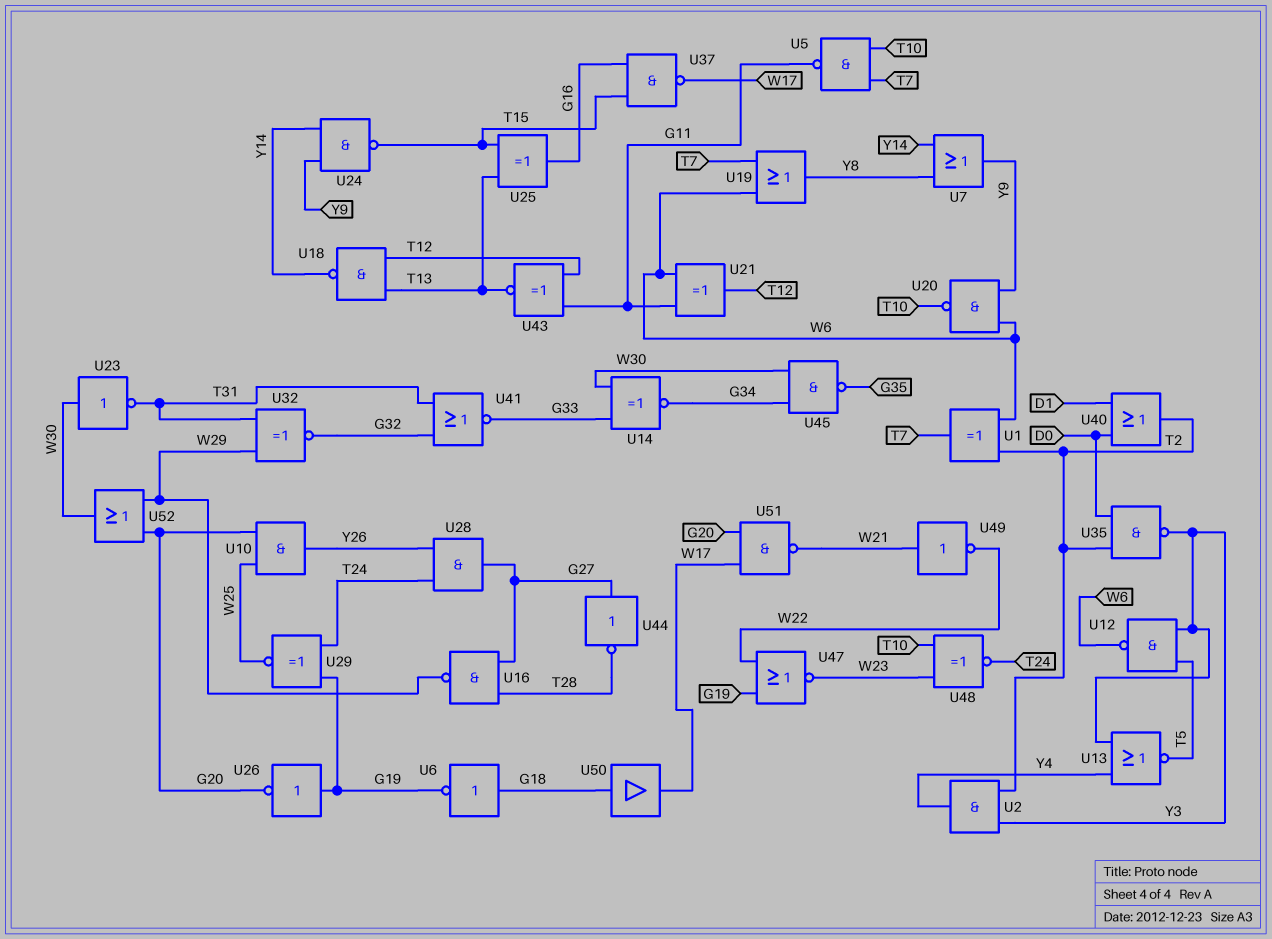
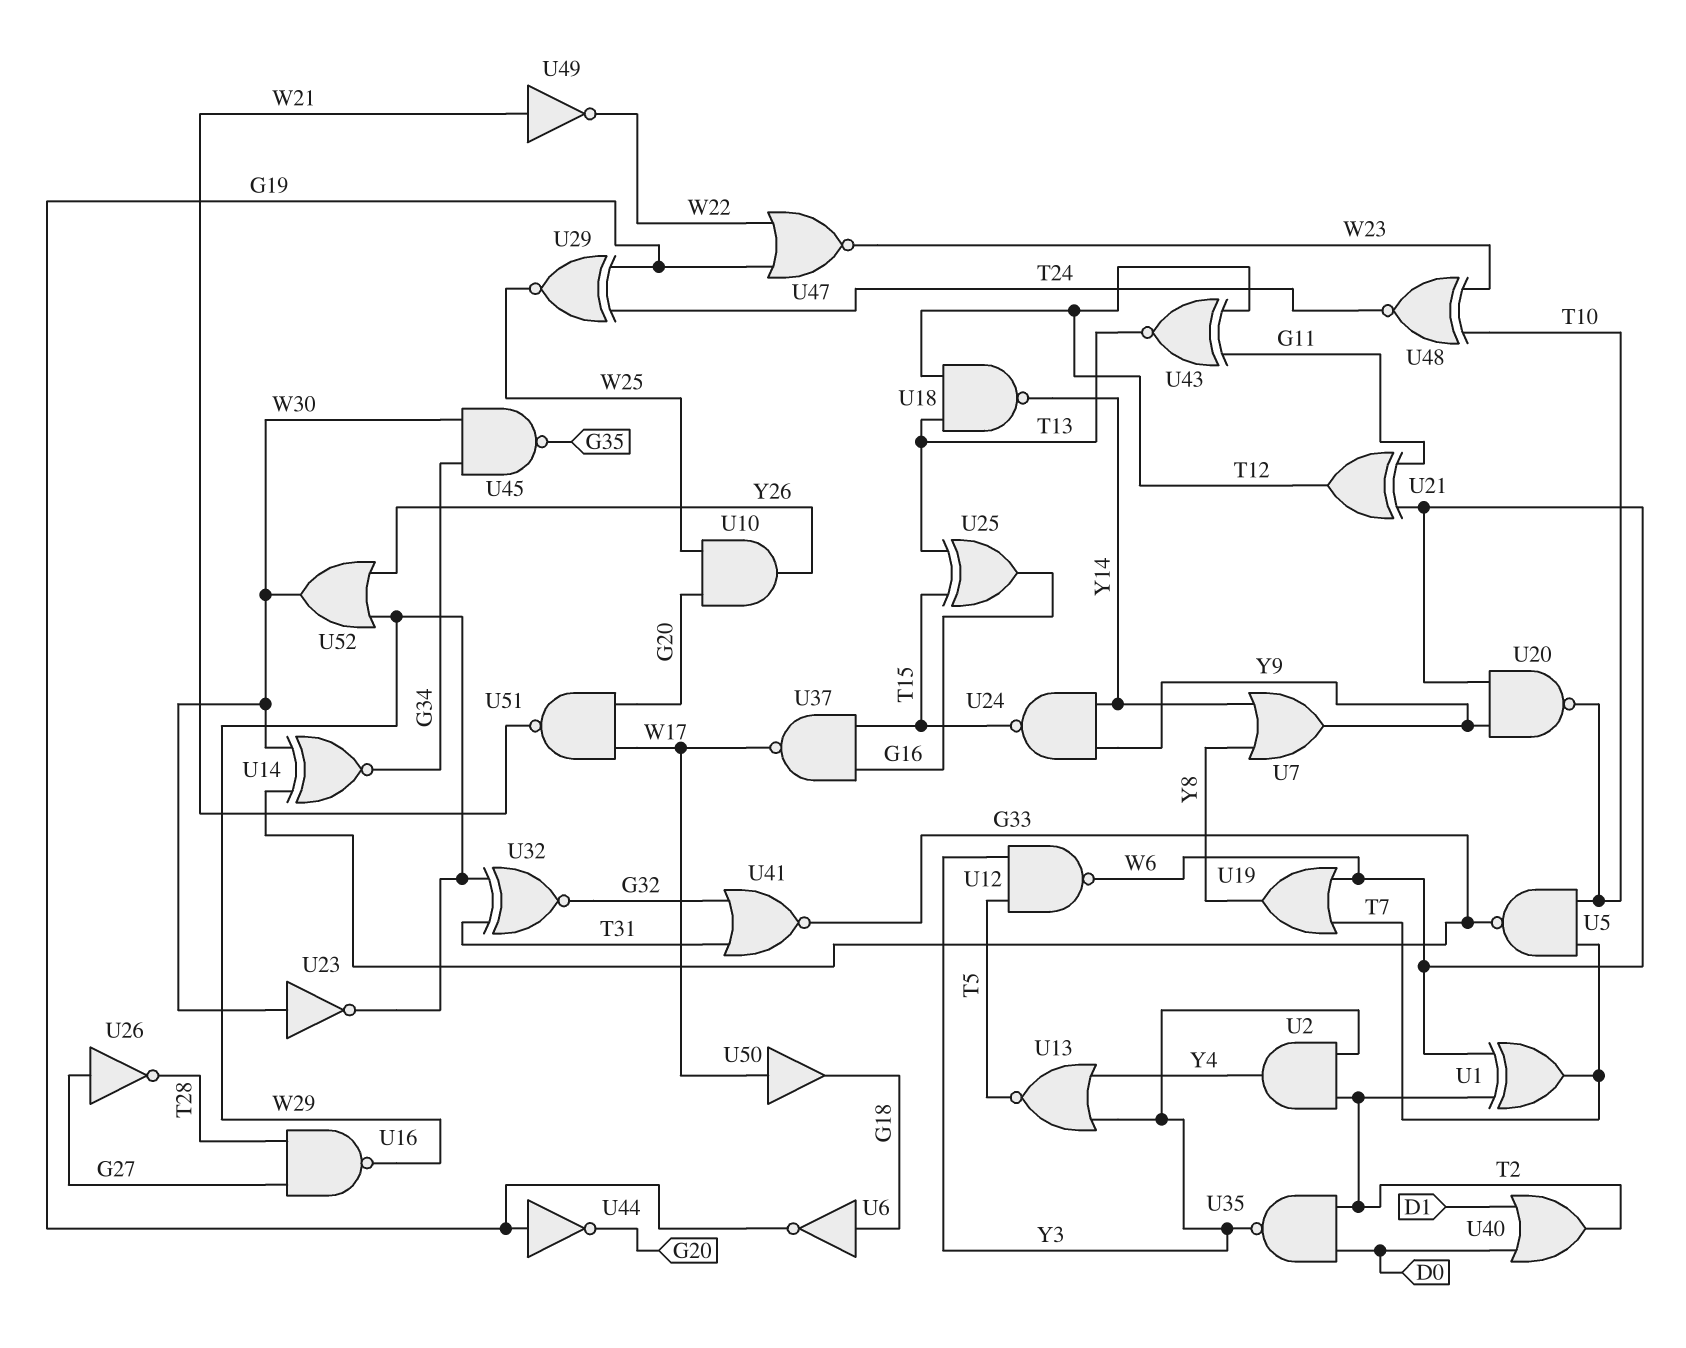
U5: NAND (in T7, in T10, out G11) -> NAND (in T7, in T10, out G33)
U23: NOT (in W30, out T31) -> NOT (in W30, out W29)
U26: NOT (in G19, out G20) -> NOT (in G27, out T28)
U28: AND (in T24, in Y26, out G27) -> none
U44: NOT (in G27, out T28) -> NOT (in G19, out G20)
U50: buffer (in G18, out W17) -> buffer (in W17, out G18)
U52: OR (in G20, in W29, out W30) -> OR (in W29, in Y26, out W30)

